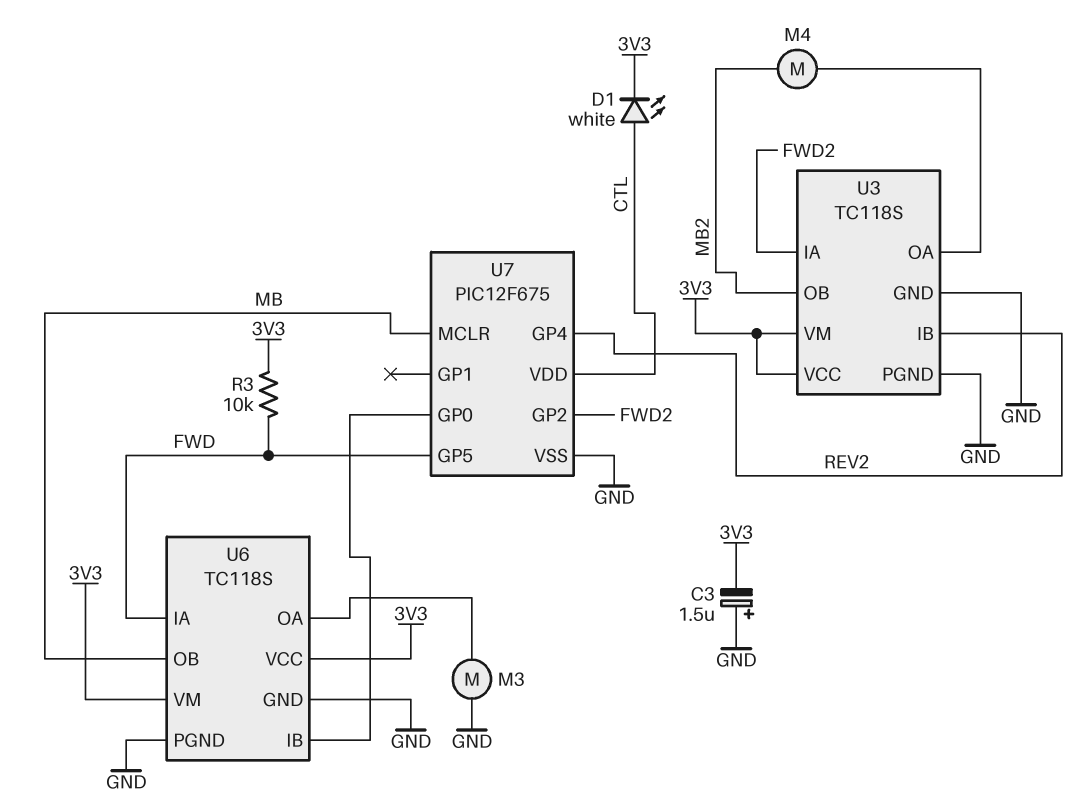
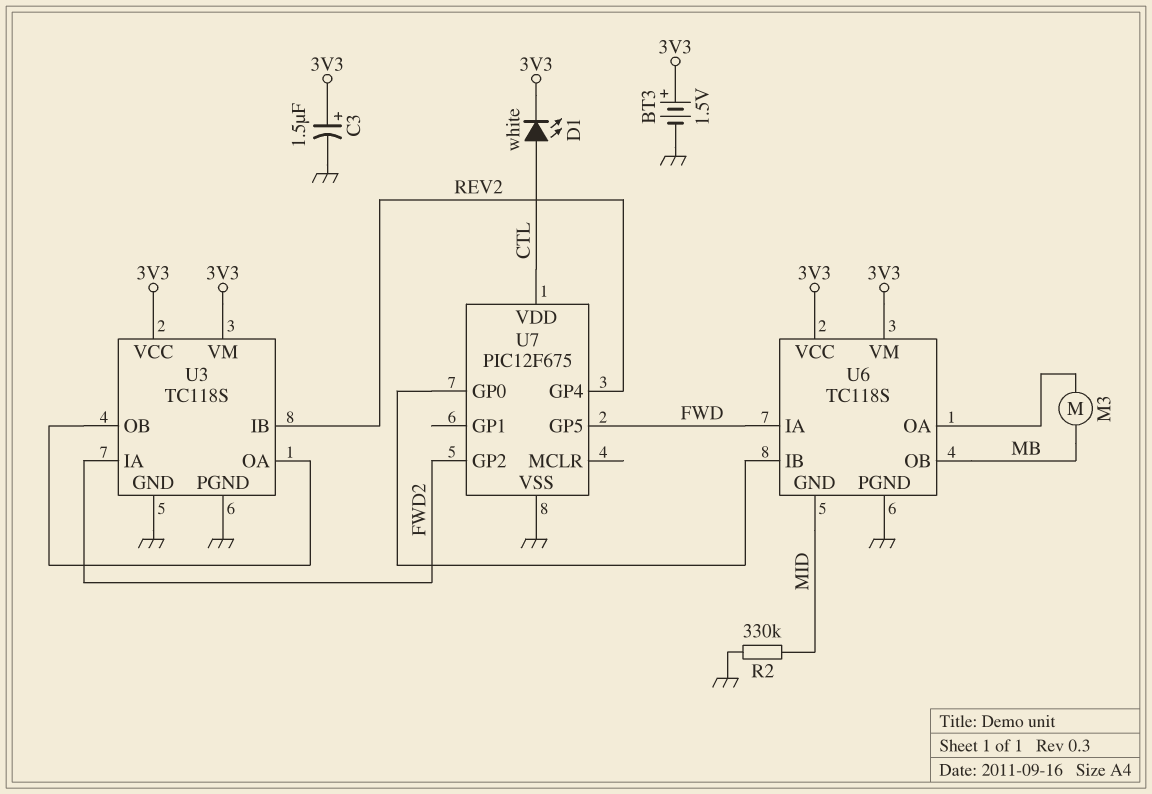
BT3: none -> 1.5V (plus 3V3, minus GND)
C3: 1.5uF (plus GND, minus 3V3) -> 1.5uF (plus 3V3, minus GND)
M3: motor (GND, U6/OA) -> motor (MB, U6/OA)
M4: motor (MB2, U3/OA) -> none
R2: none -> 330k (GND, MID)
R3: 10k (3V3, FWD) -> none
U3 pin OB: MB2 -> U3/OA
U6 pin GND: GND -> MID
U7 pin MCLR: MB -> none

